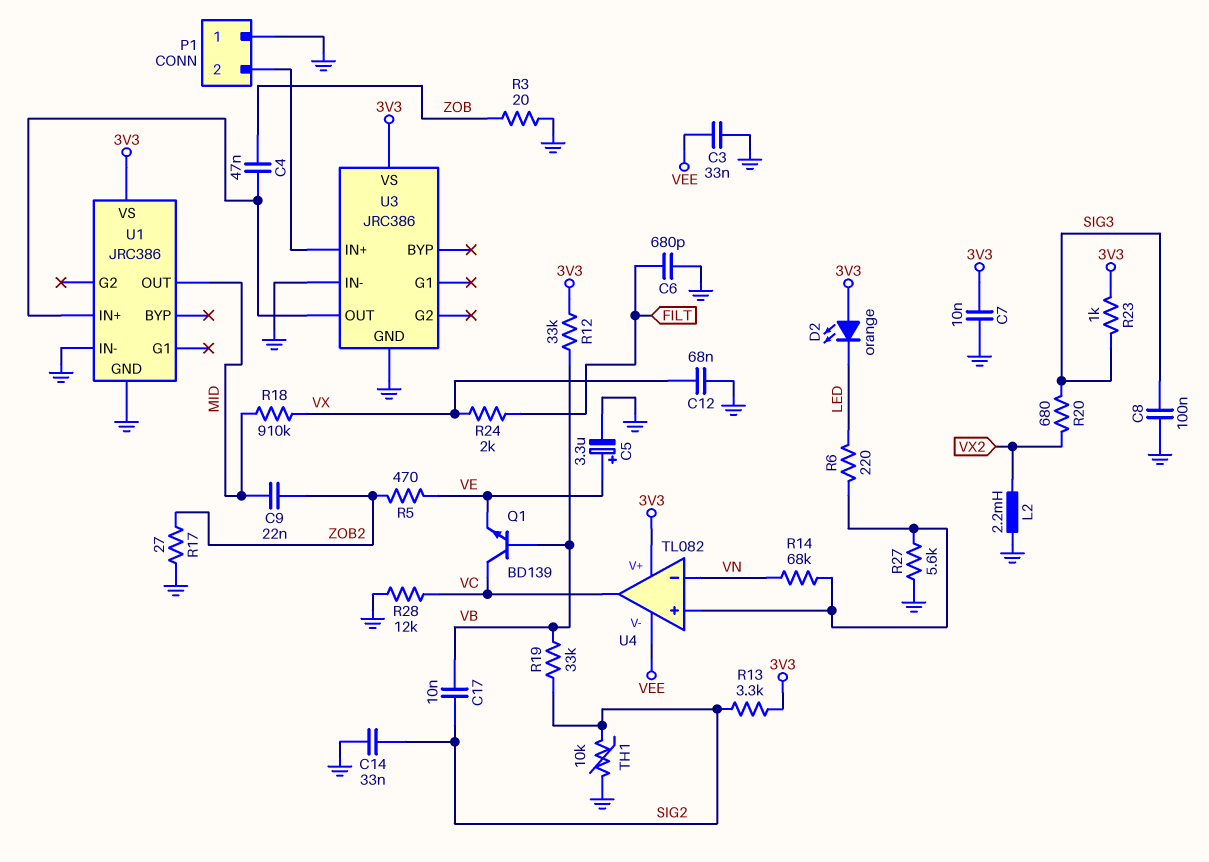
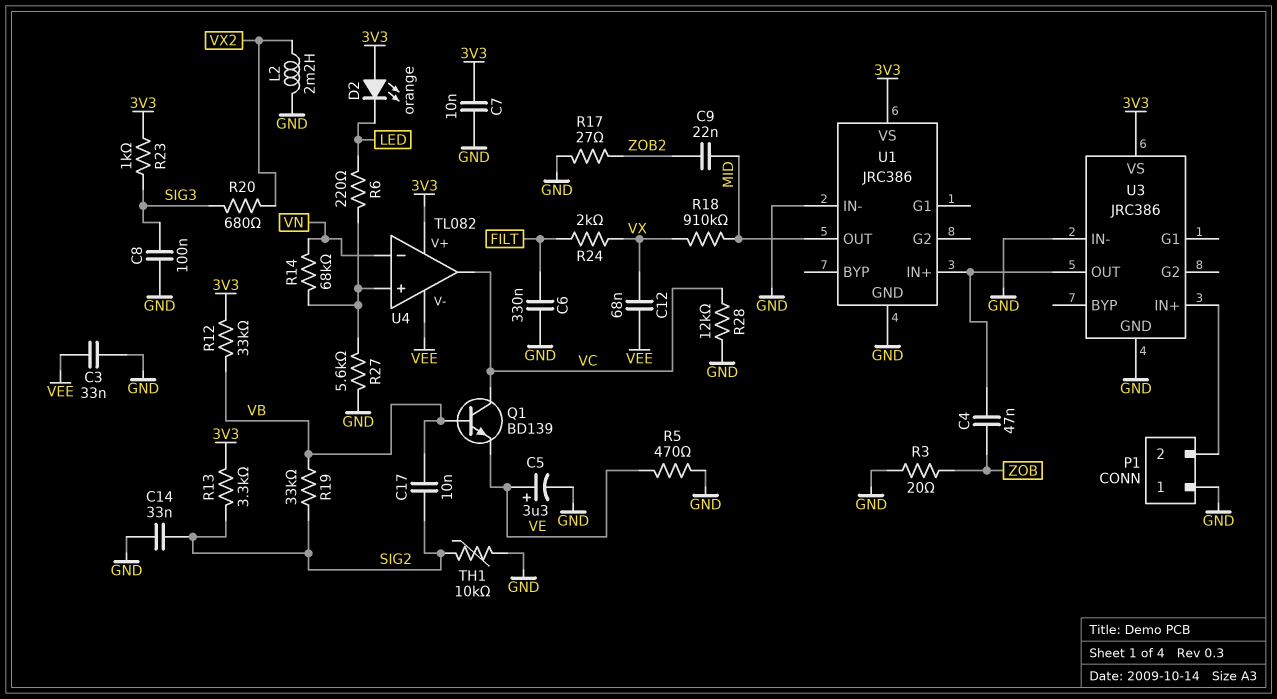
C6: 680pF (FILT, GND) -> 330nF (FILT, GND)
C12: 68nF (GND, VX) -> 68nF (VEE, VX)
R5: 470 (VE, ZOB2) -> 470 (GND, VE)

